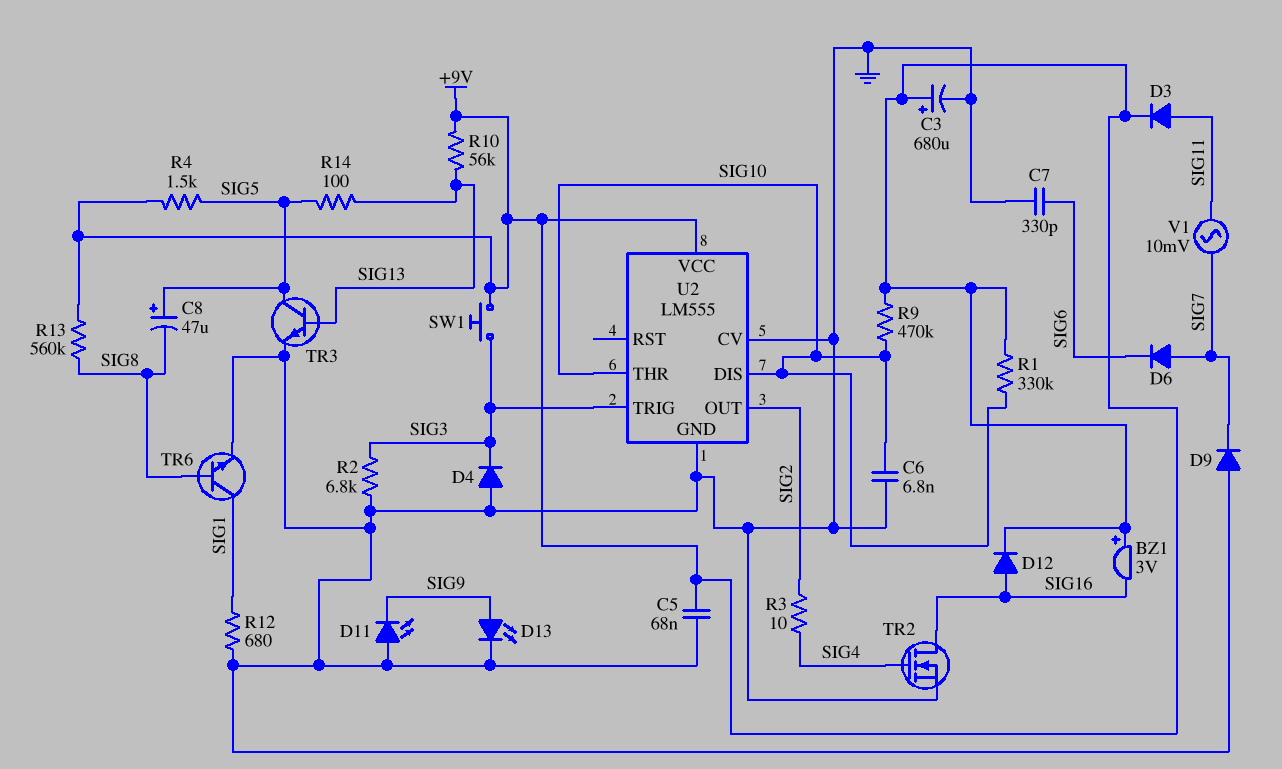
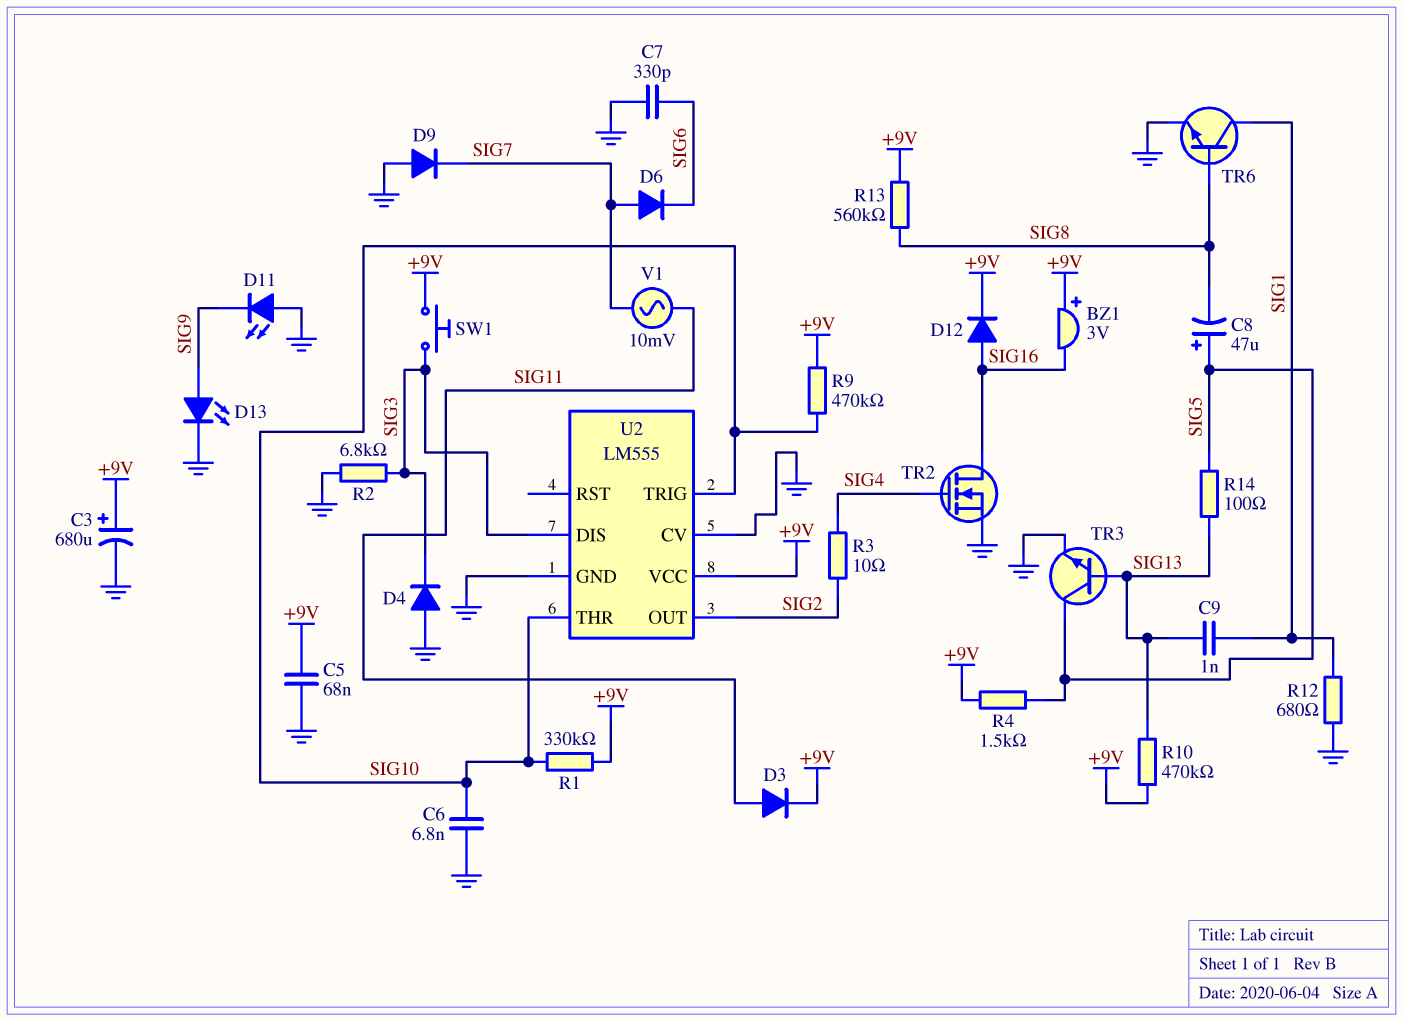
C9: none -> 1nF (SIG1, SIG13)
R10: 56k (+9V, SIG13) -> 470k (+9V, SIG13)
U2 pin DIS: SIG10 -> SIG3
U2 pin TRIG: SIG3 -> SIG10

